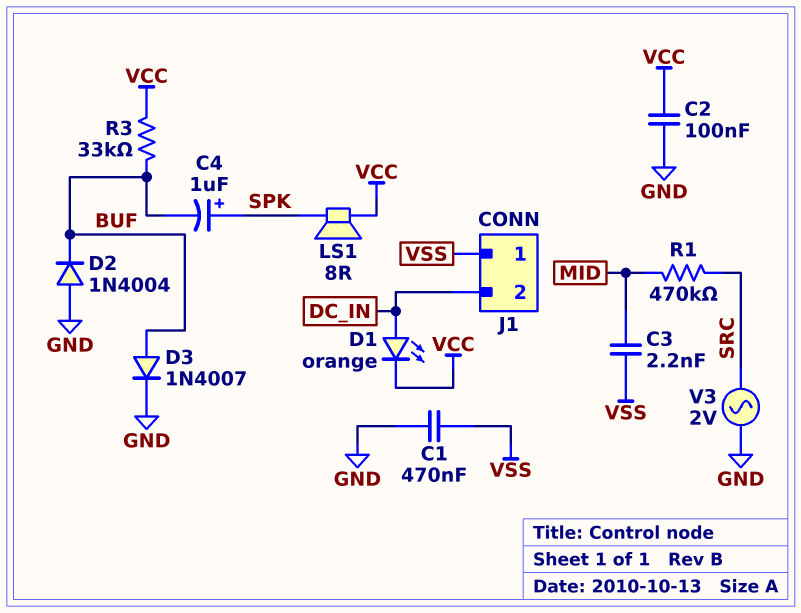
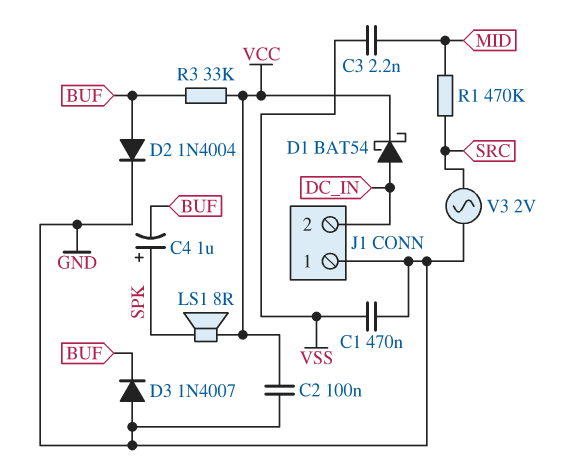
D1: LED orange (A DC_IN, K VCC) -> schottky BAT54 (A DC_IN, K VCC)
D2: diode 1N4004 (A GND, K BUF) -> diode 1N4004 (A BUF, K GND)
D3: diode 1N4007 (A BUF, K GND) -> diode 1N4007 (A GND, K BUF)
J1 pin 1: VSS -> GND

